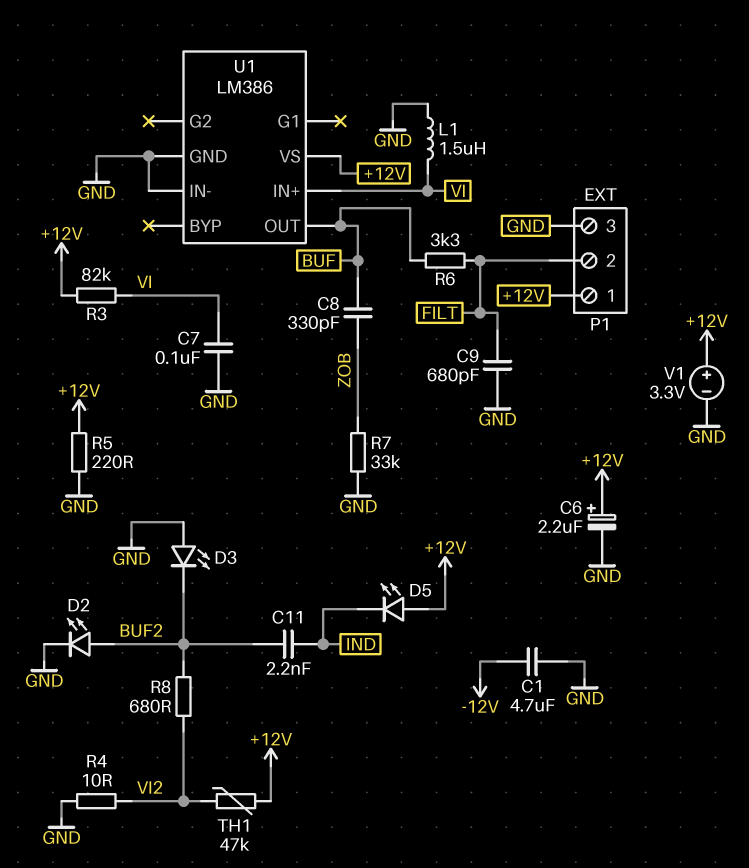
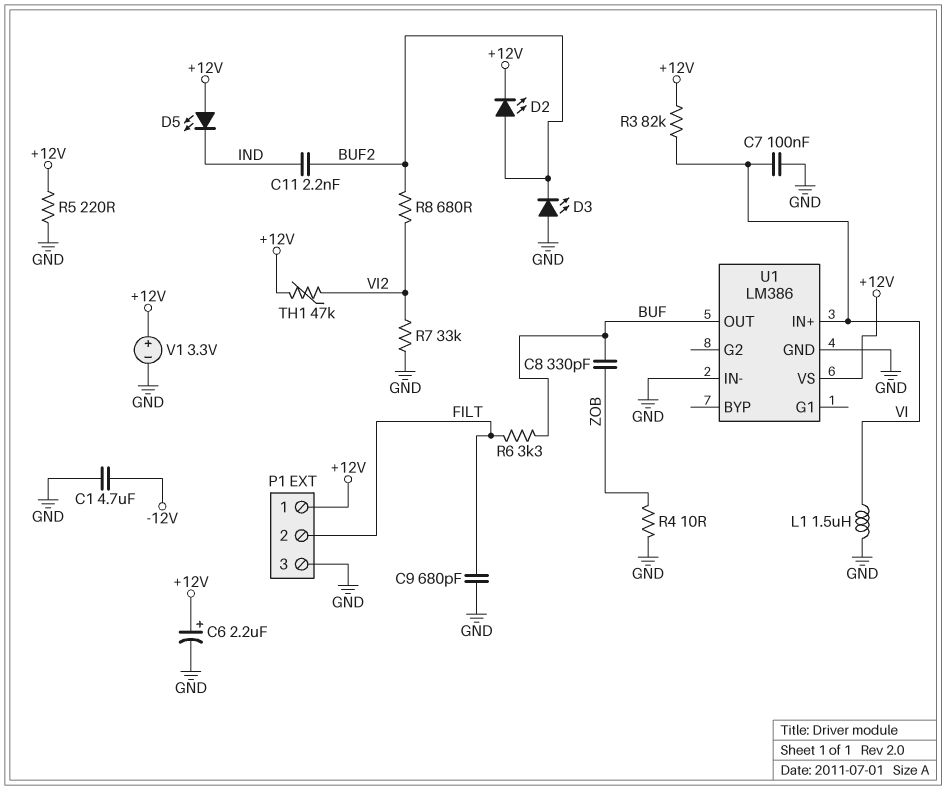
D2: LED (A BUF2, K GND) -> LED (A BUF2, K +12V)
R4: 10 (GND, VI2) -> 10 (GND, ZOB)
R7: 33k (GND, ZOB) -> 33k (GND, VI2)

